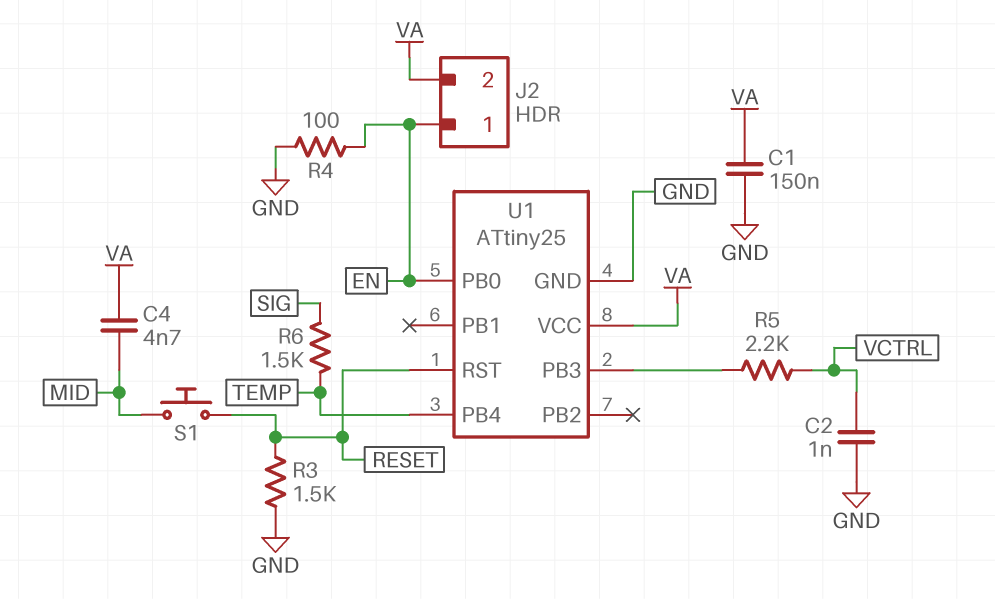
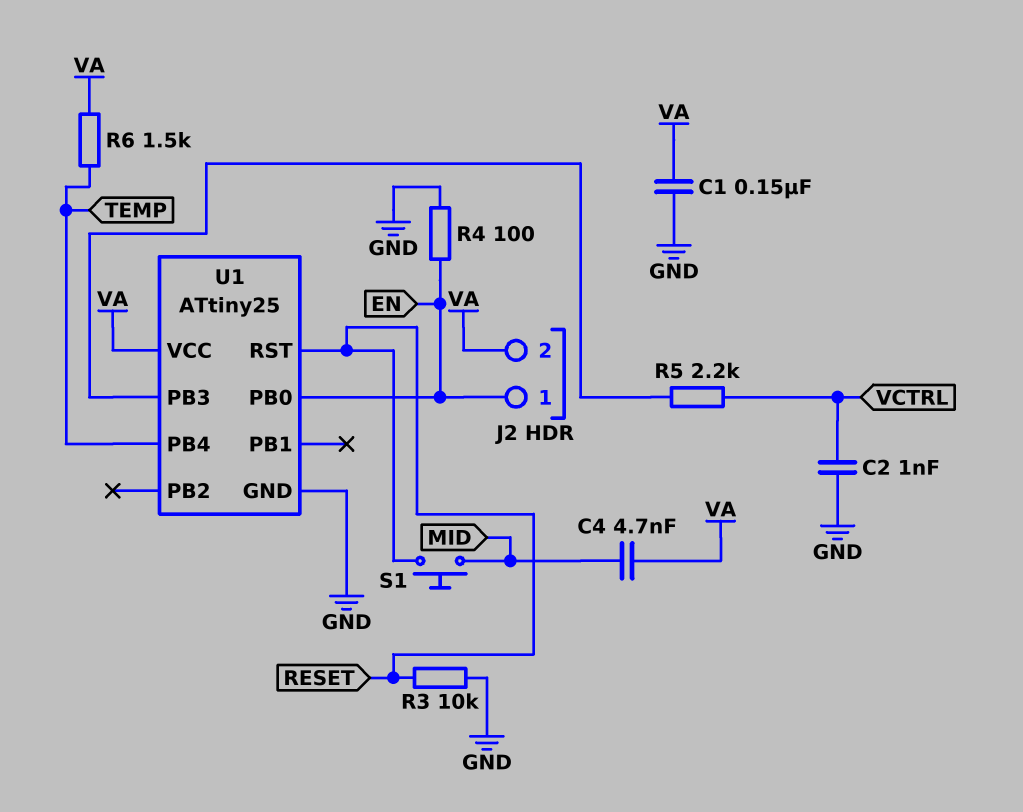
R3: 1.5k (GND, RESET) -> 10k (GND, RESET)
R6: 1.5k (SIG, TEMP) -> 1.5k (TEMP, VA)

